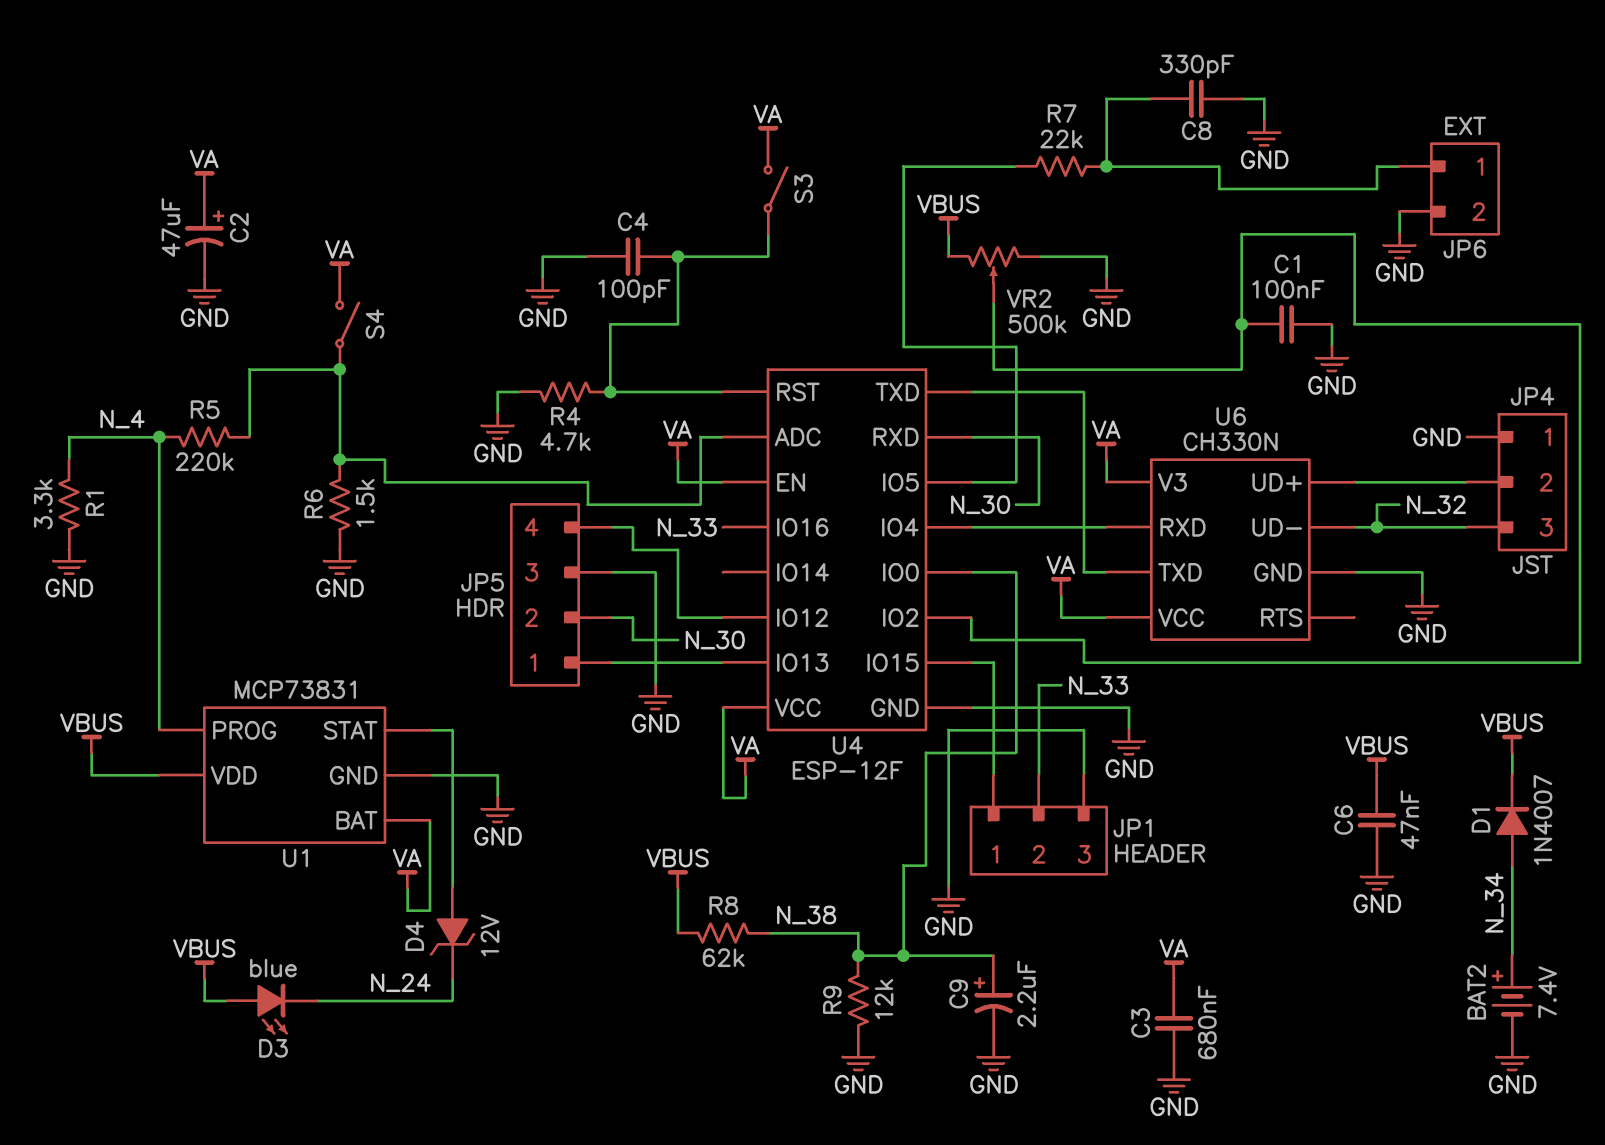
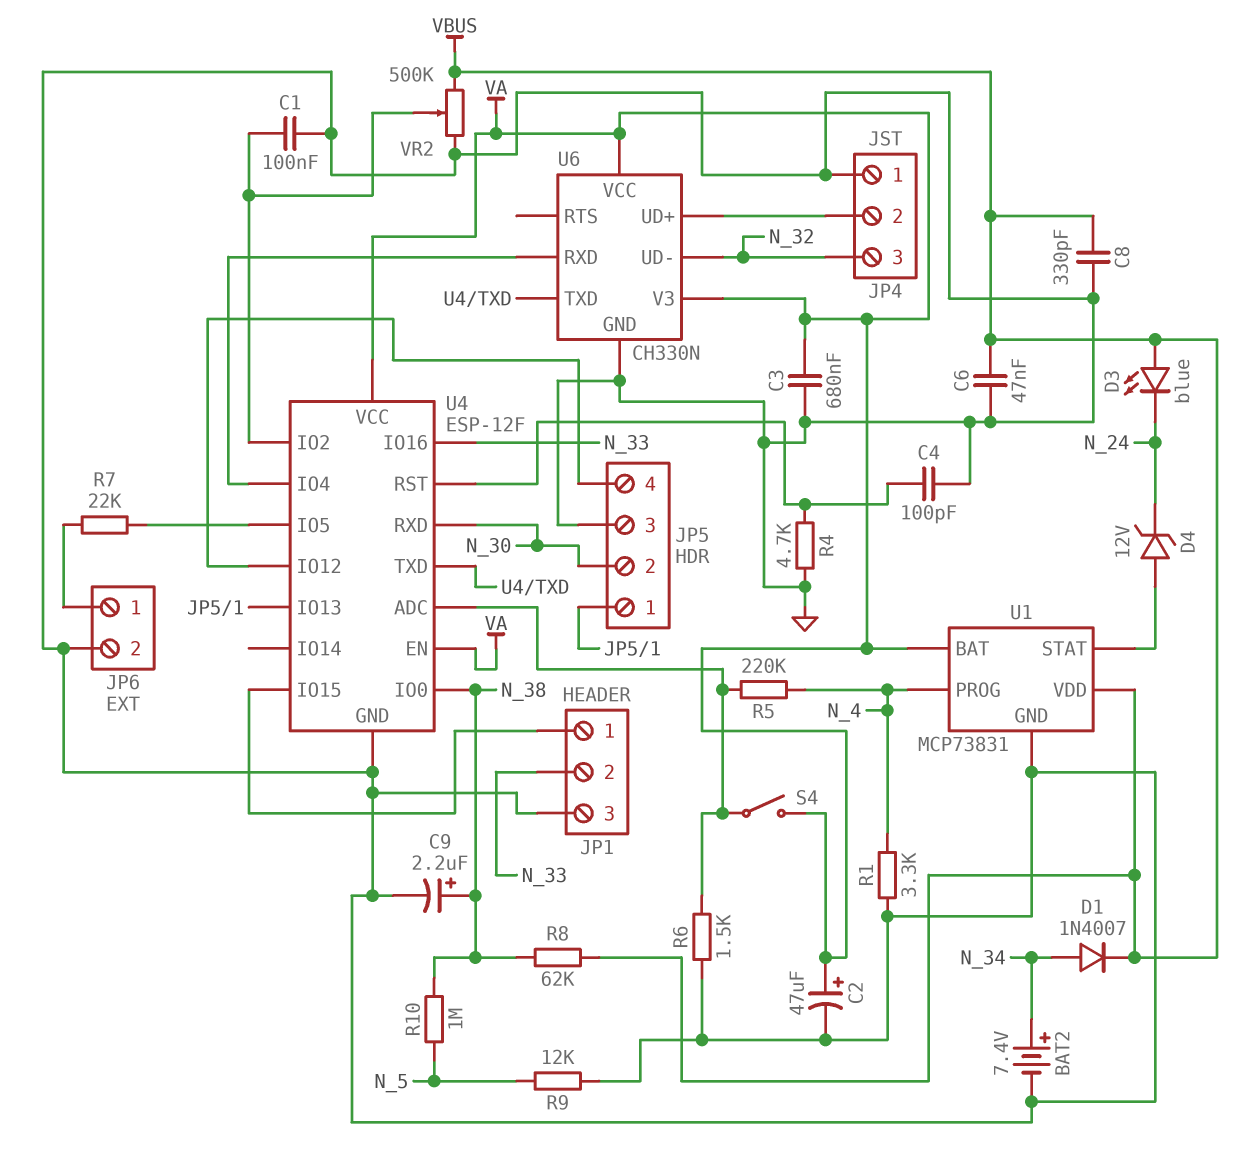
C8: 330pF (GND, JP6/1) -> 330pF (GND, VBUS)
R9: 12k (GND, N_38) -> 12k (GND, N_5)
R10: none -> 1M (N_5, N_38)
S3: switch (U4/RST, VA) -> none

